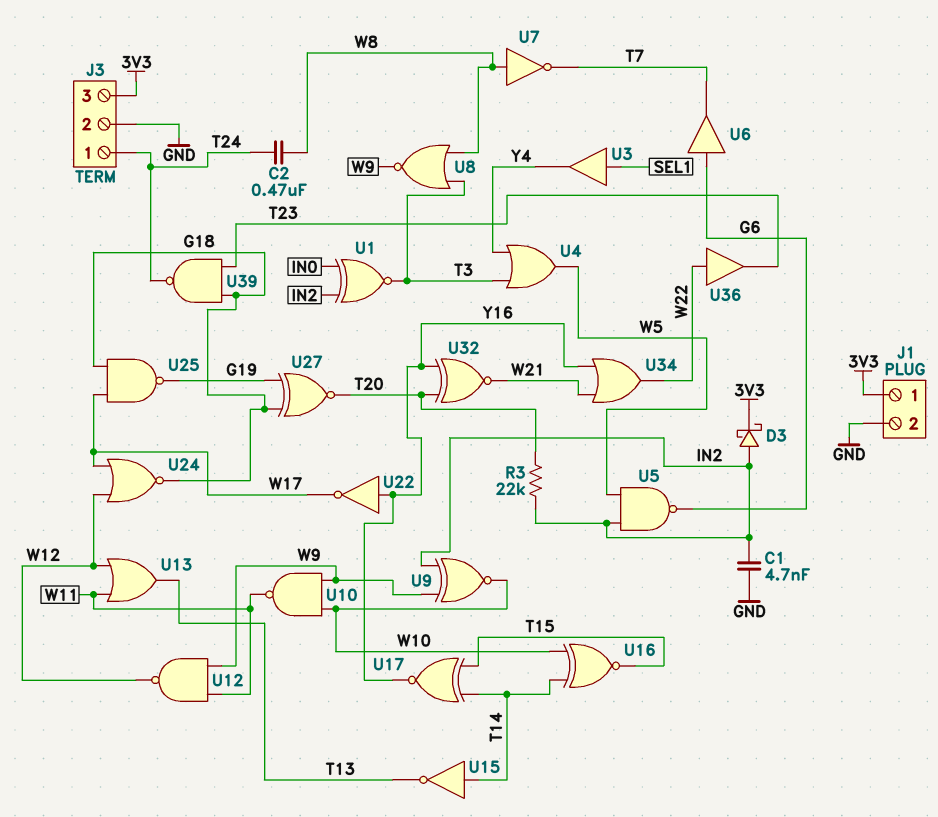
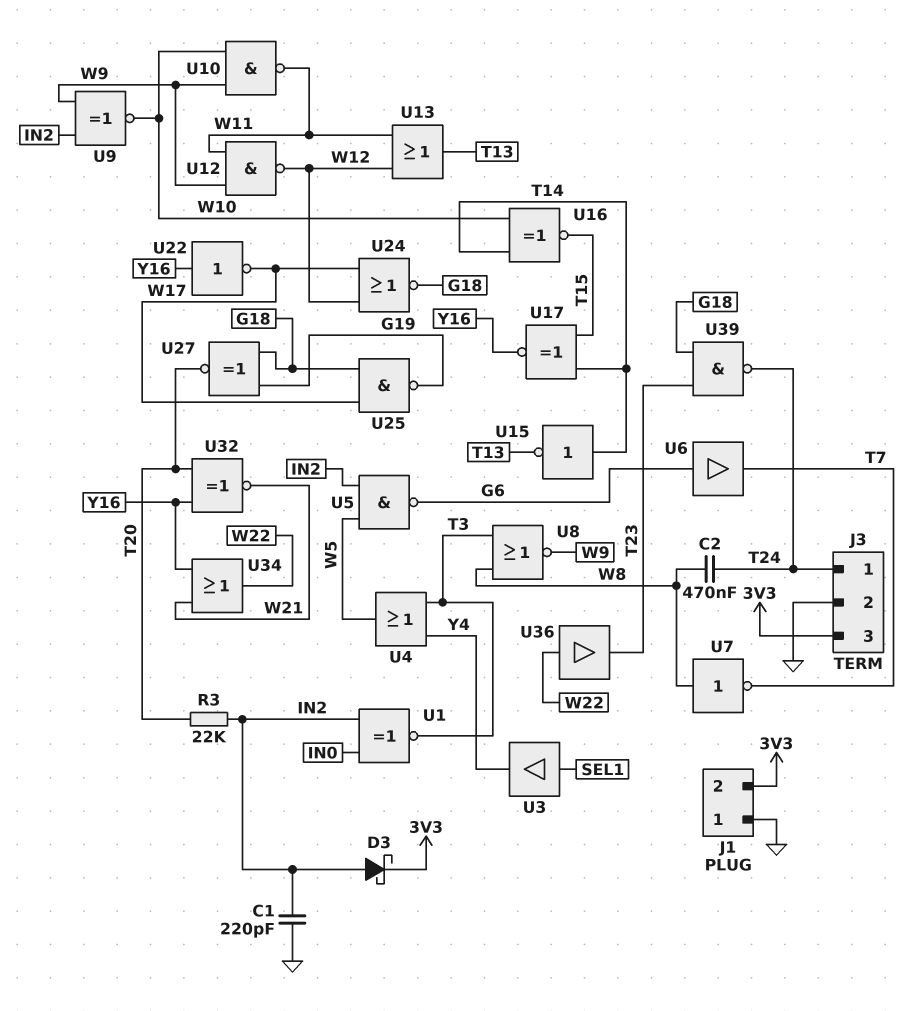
C1: 4.7nF (GND, IN2) -> 220pF (GND, IN2)
J1 pin 1: 3V3 -> GND
J1 pin 2: GND -> 3V3

